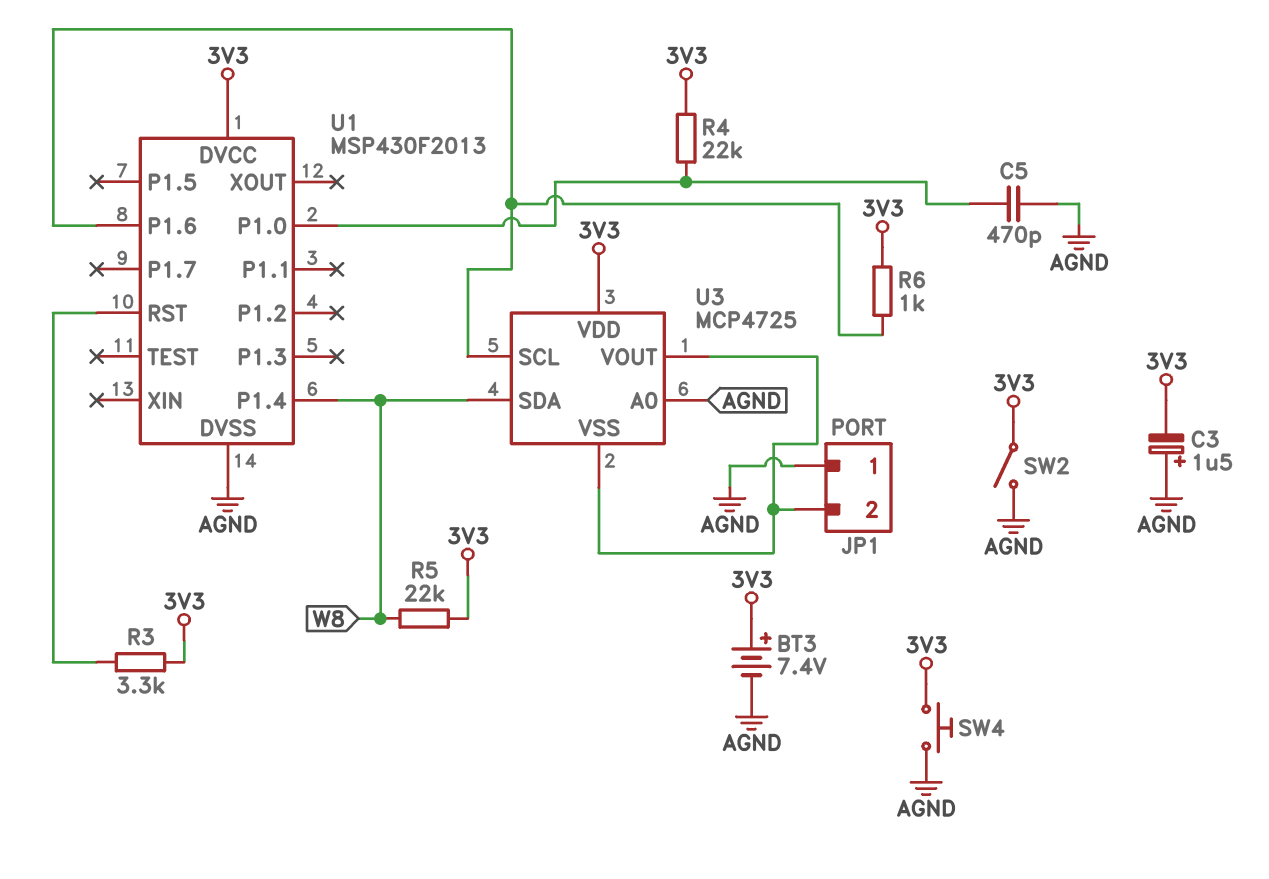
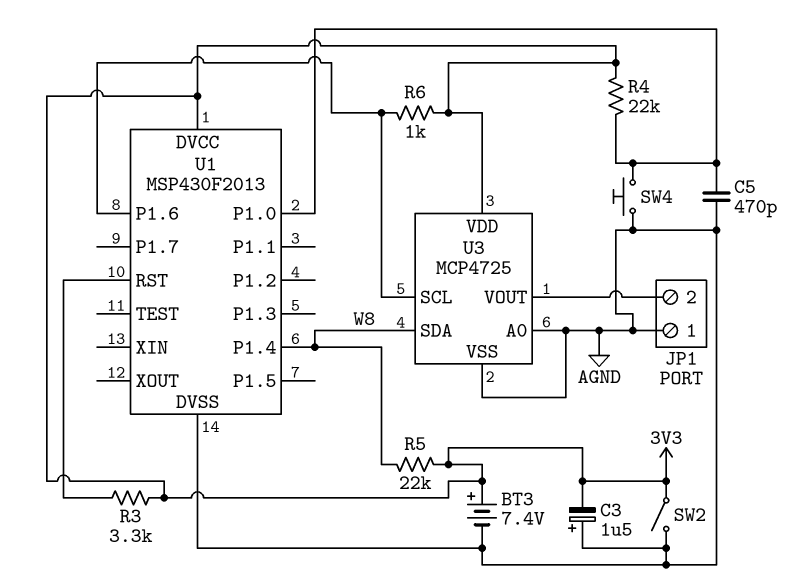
SW4: button (3V3, AGND) -> button (AGND, U1/P1.0)
U3 pin VSS: JP1/2 -> AGND

